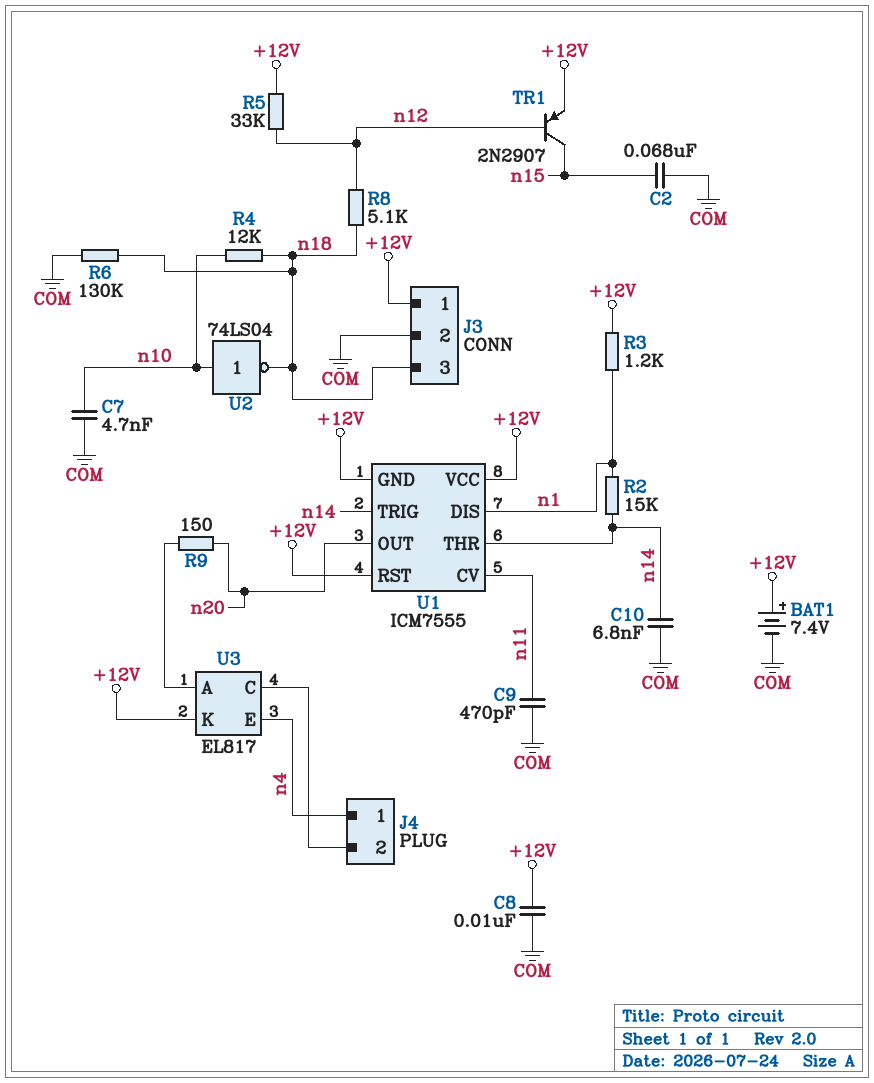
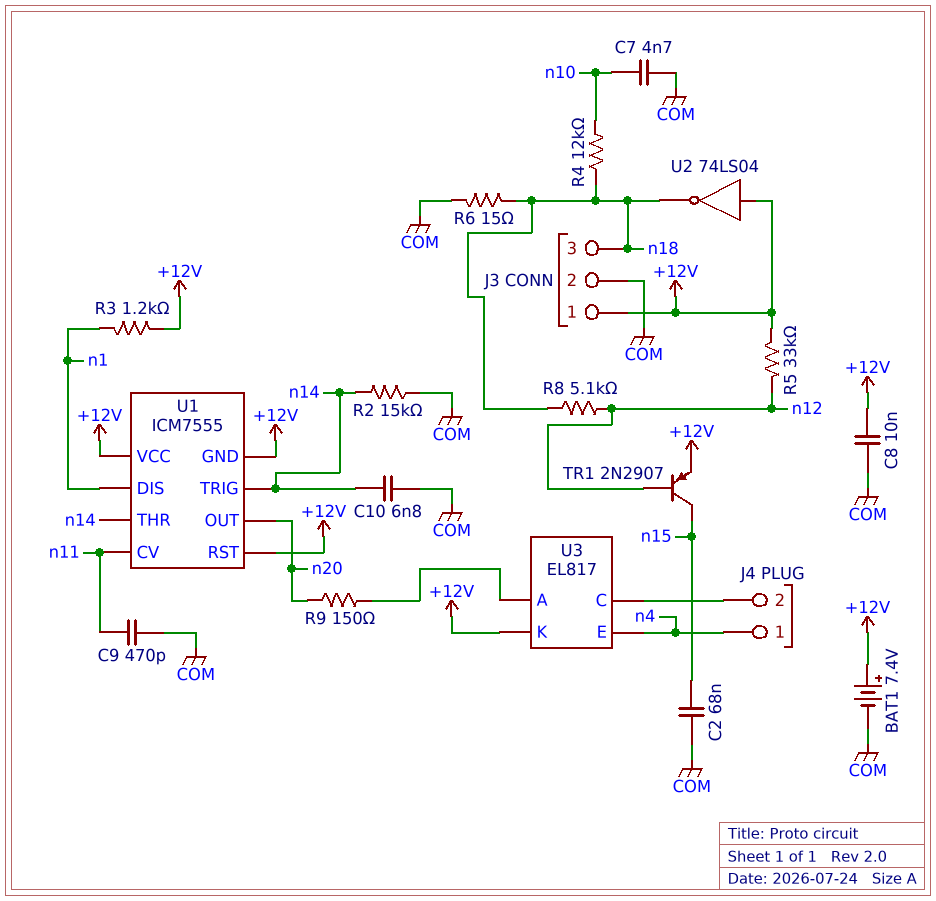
R2: 15k (n1, n14) -> 15k (COM, n14)
R6: 130k (COM, n18) -> 15 (COM, n18)
U2: NOT 74LS04 (in n10, out n18) -> NOT 74LS04 (in +12V, out n18)

